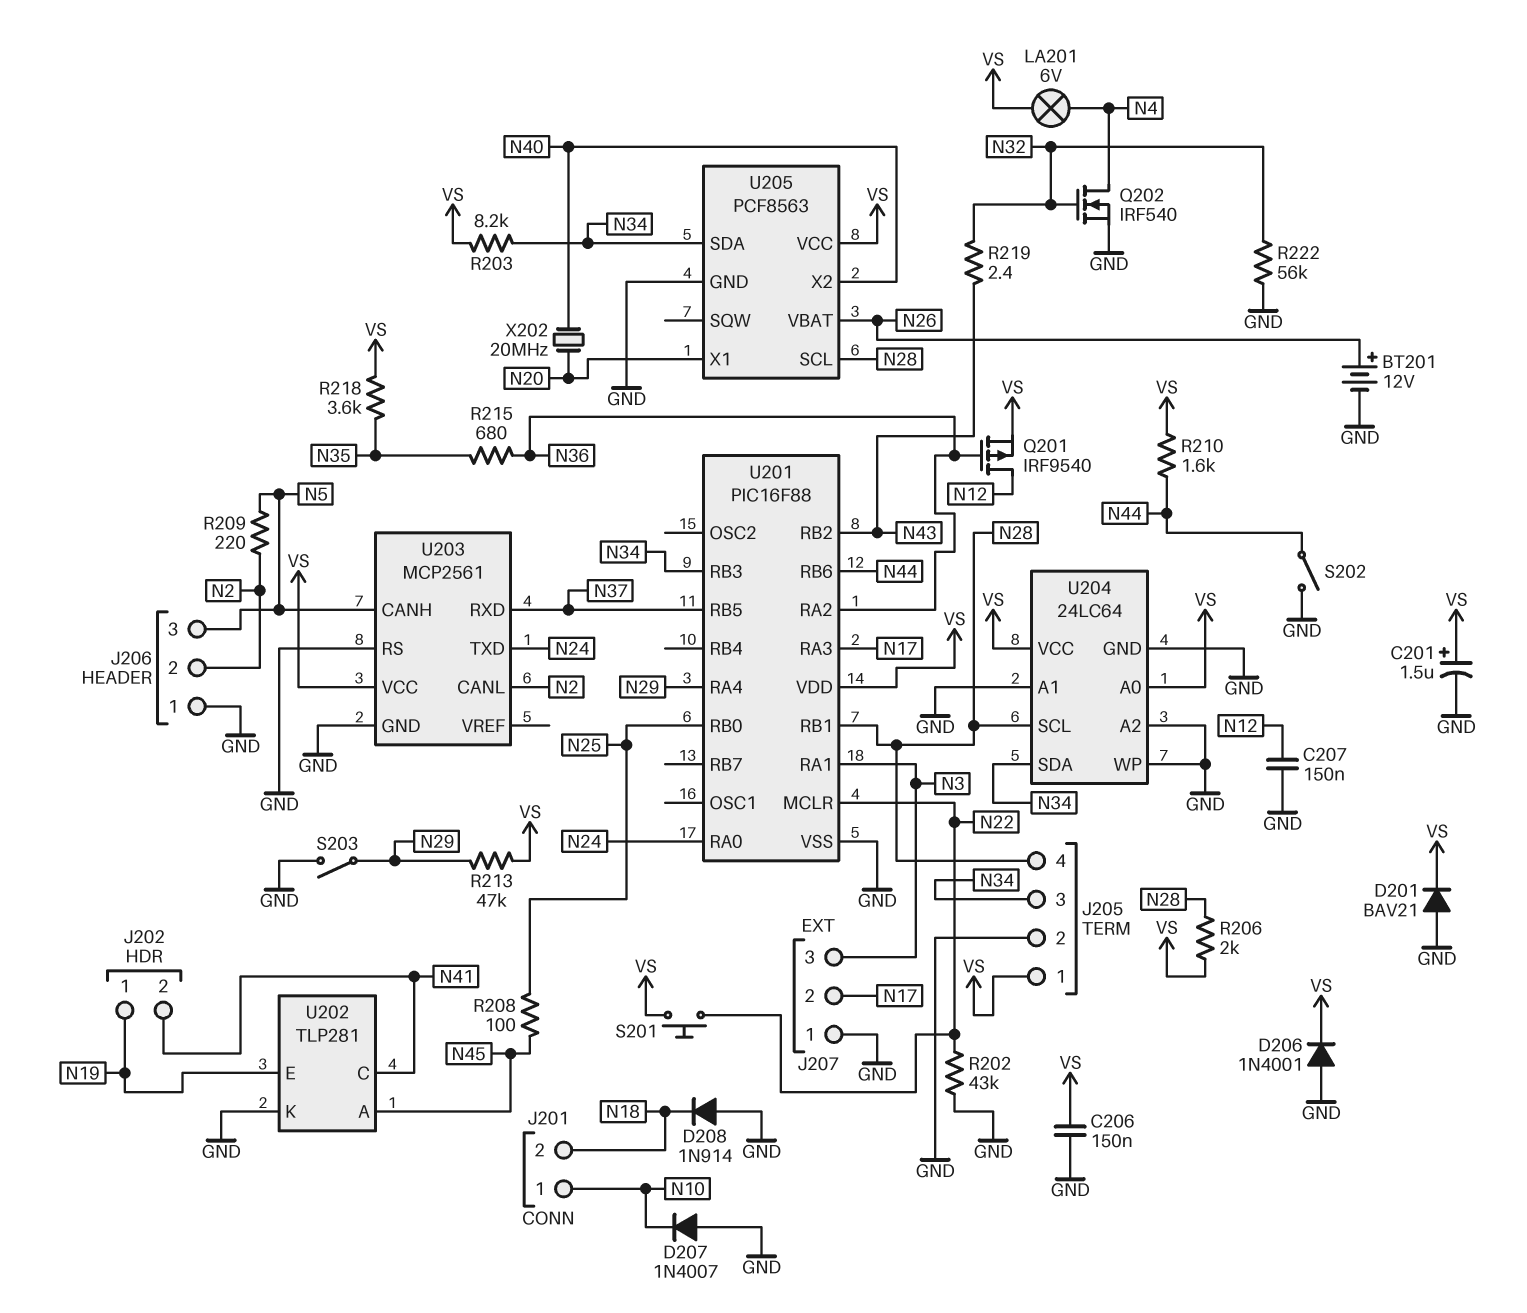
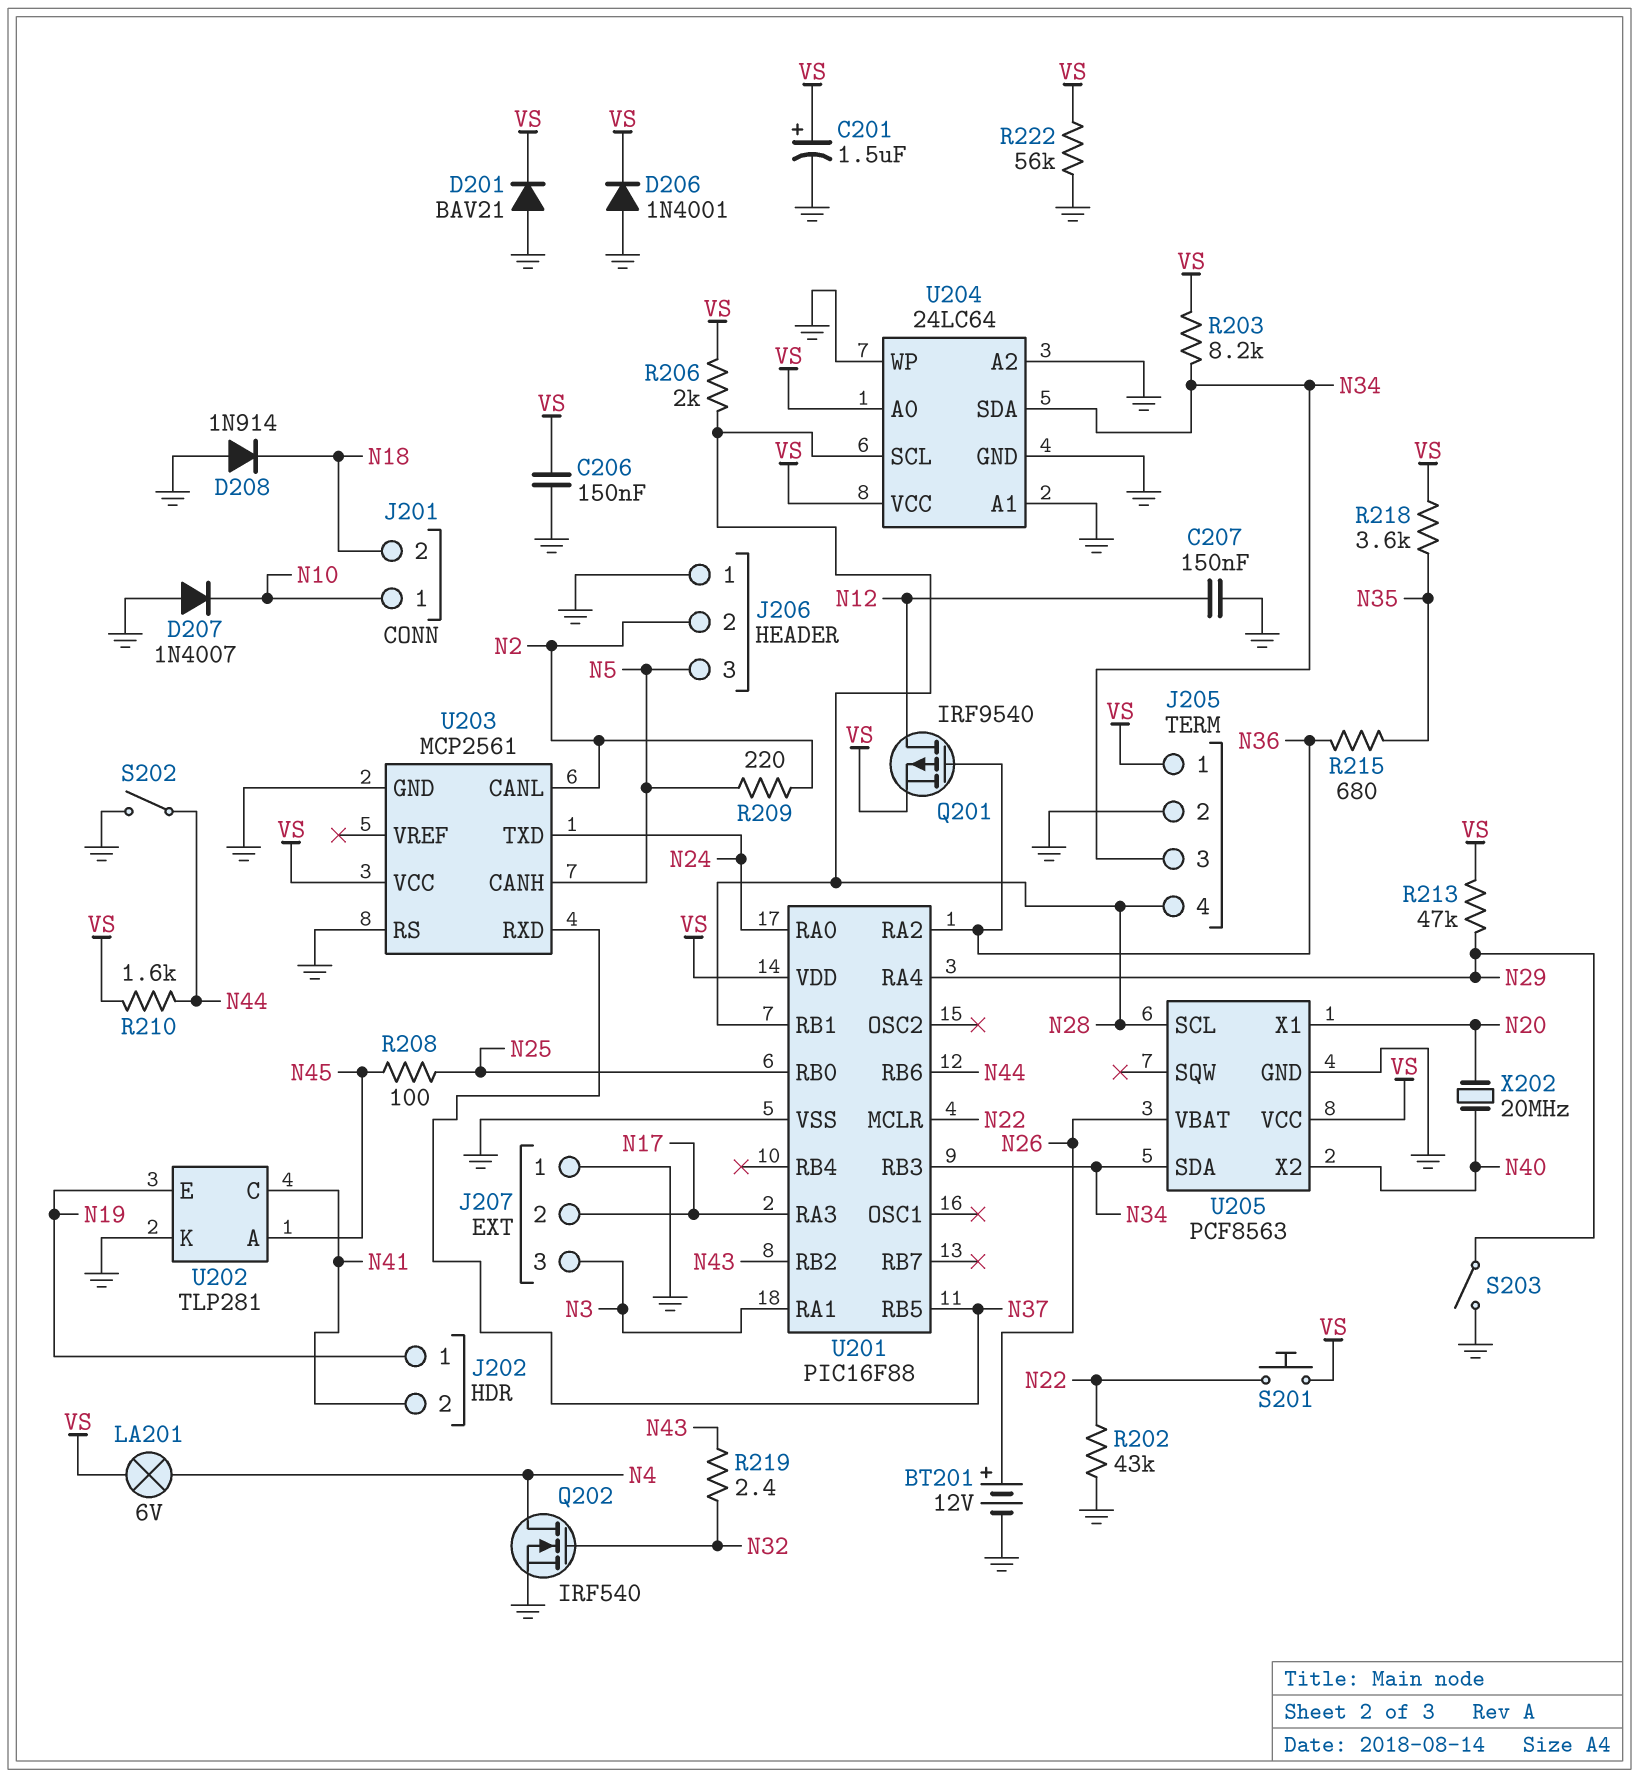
R222: 56k (GND, N32) -> 56k (GND, VS)

